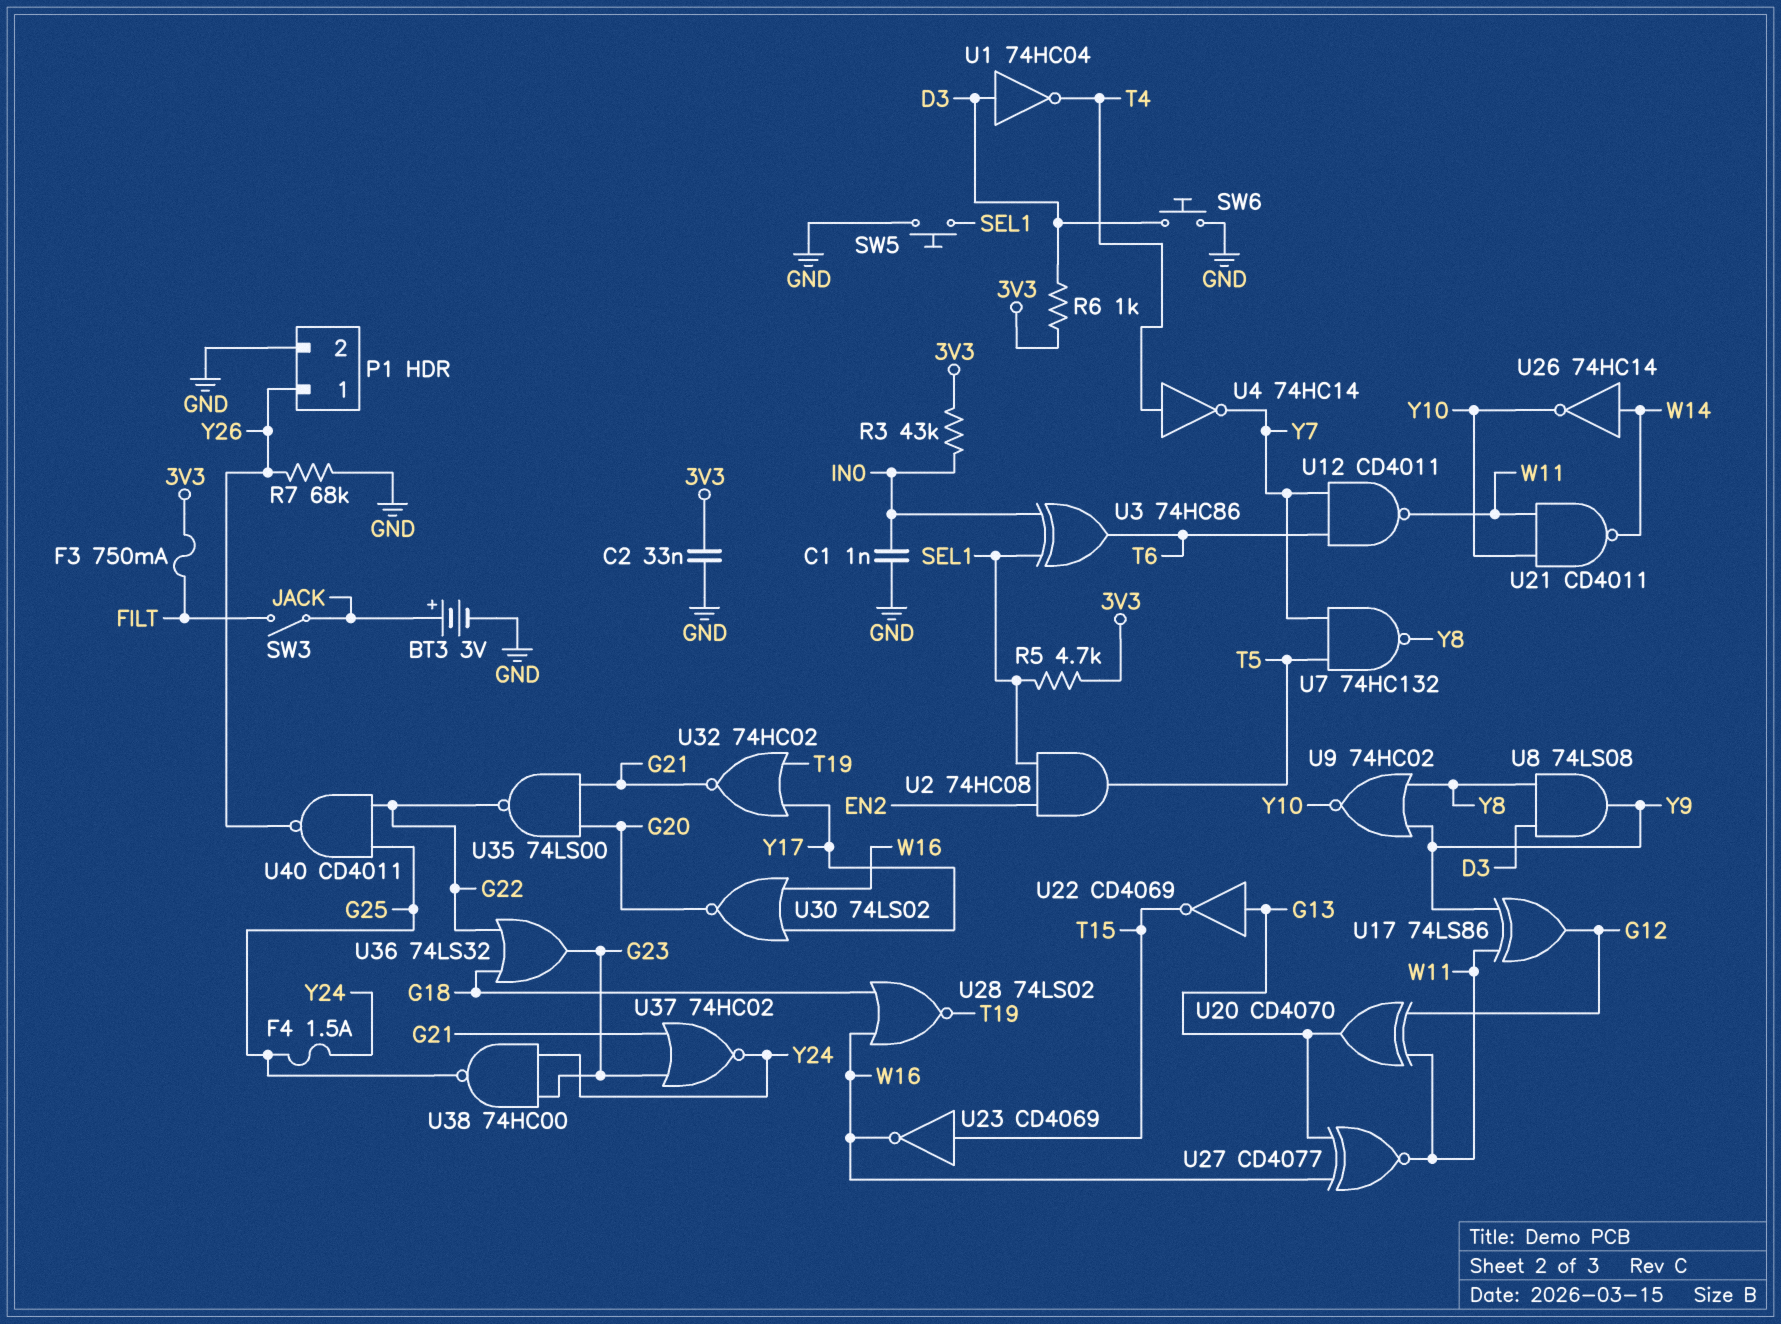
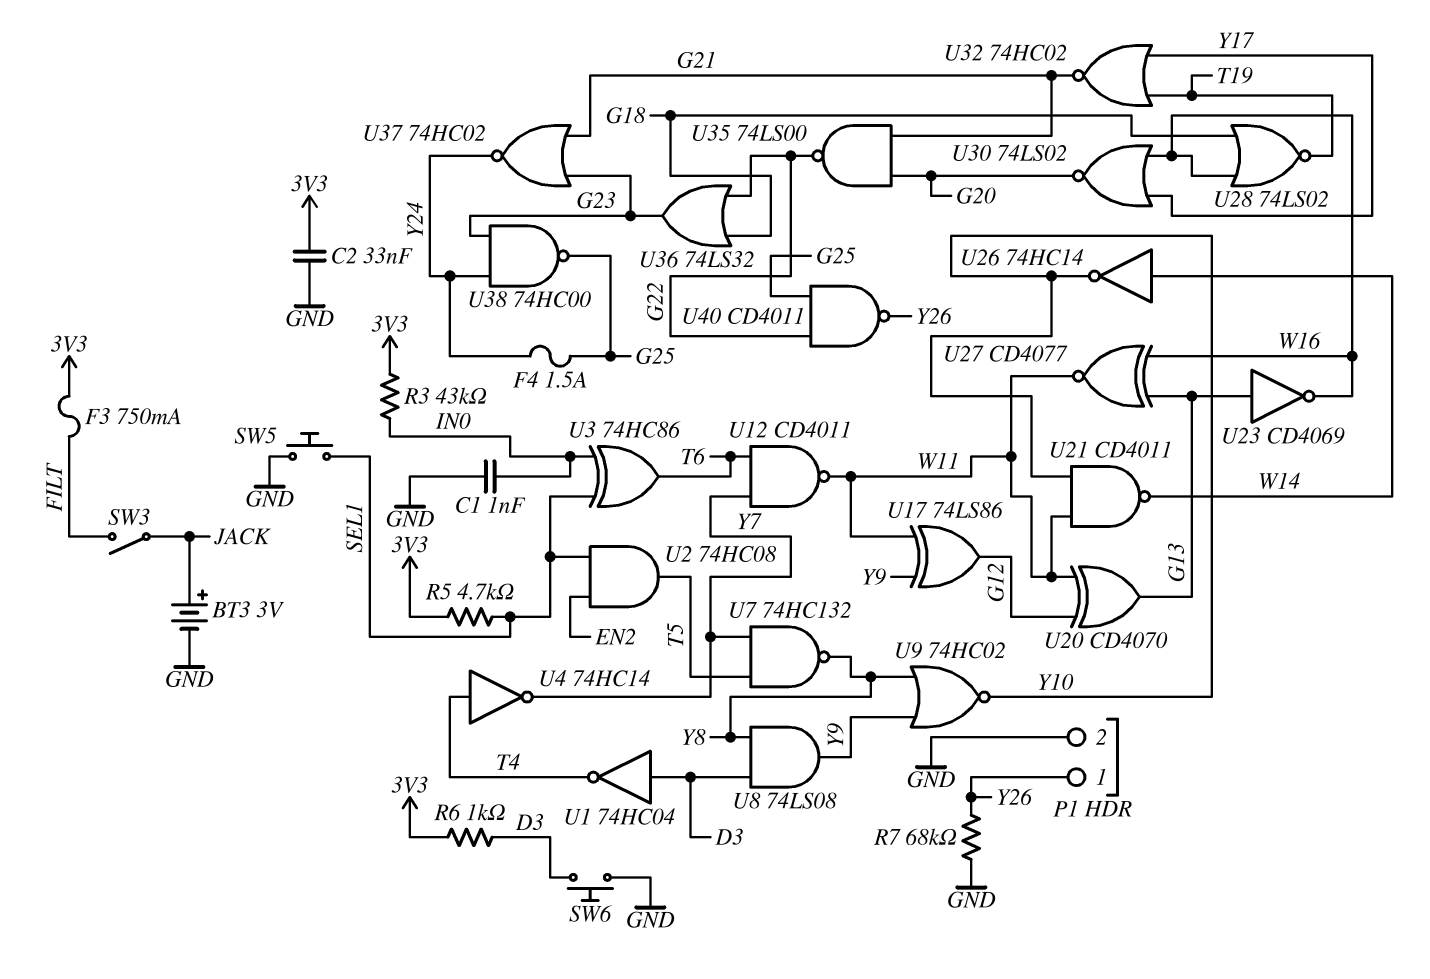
U22: NOT CD4069 (in G13, out T15) -> none
U23: NOT CD4069 (in T15, out W16) -> NOT CD4069 (in G13, out W16)

